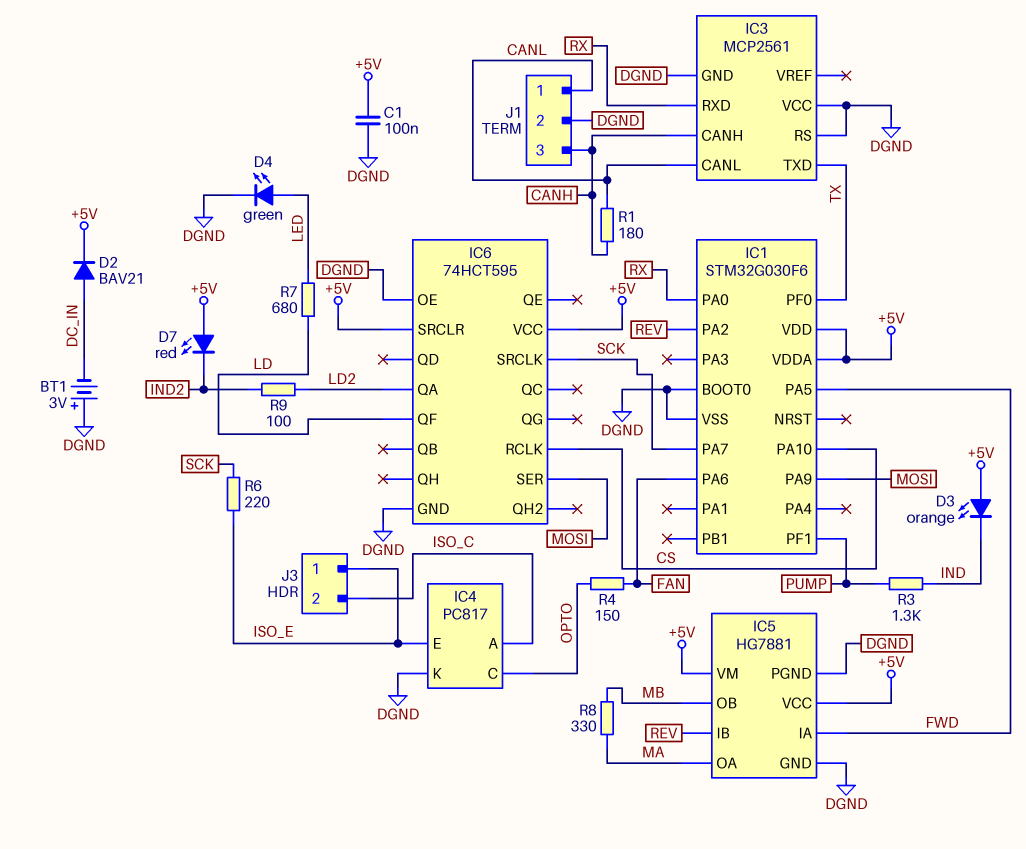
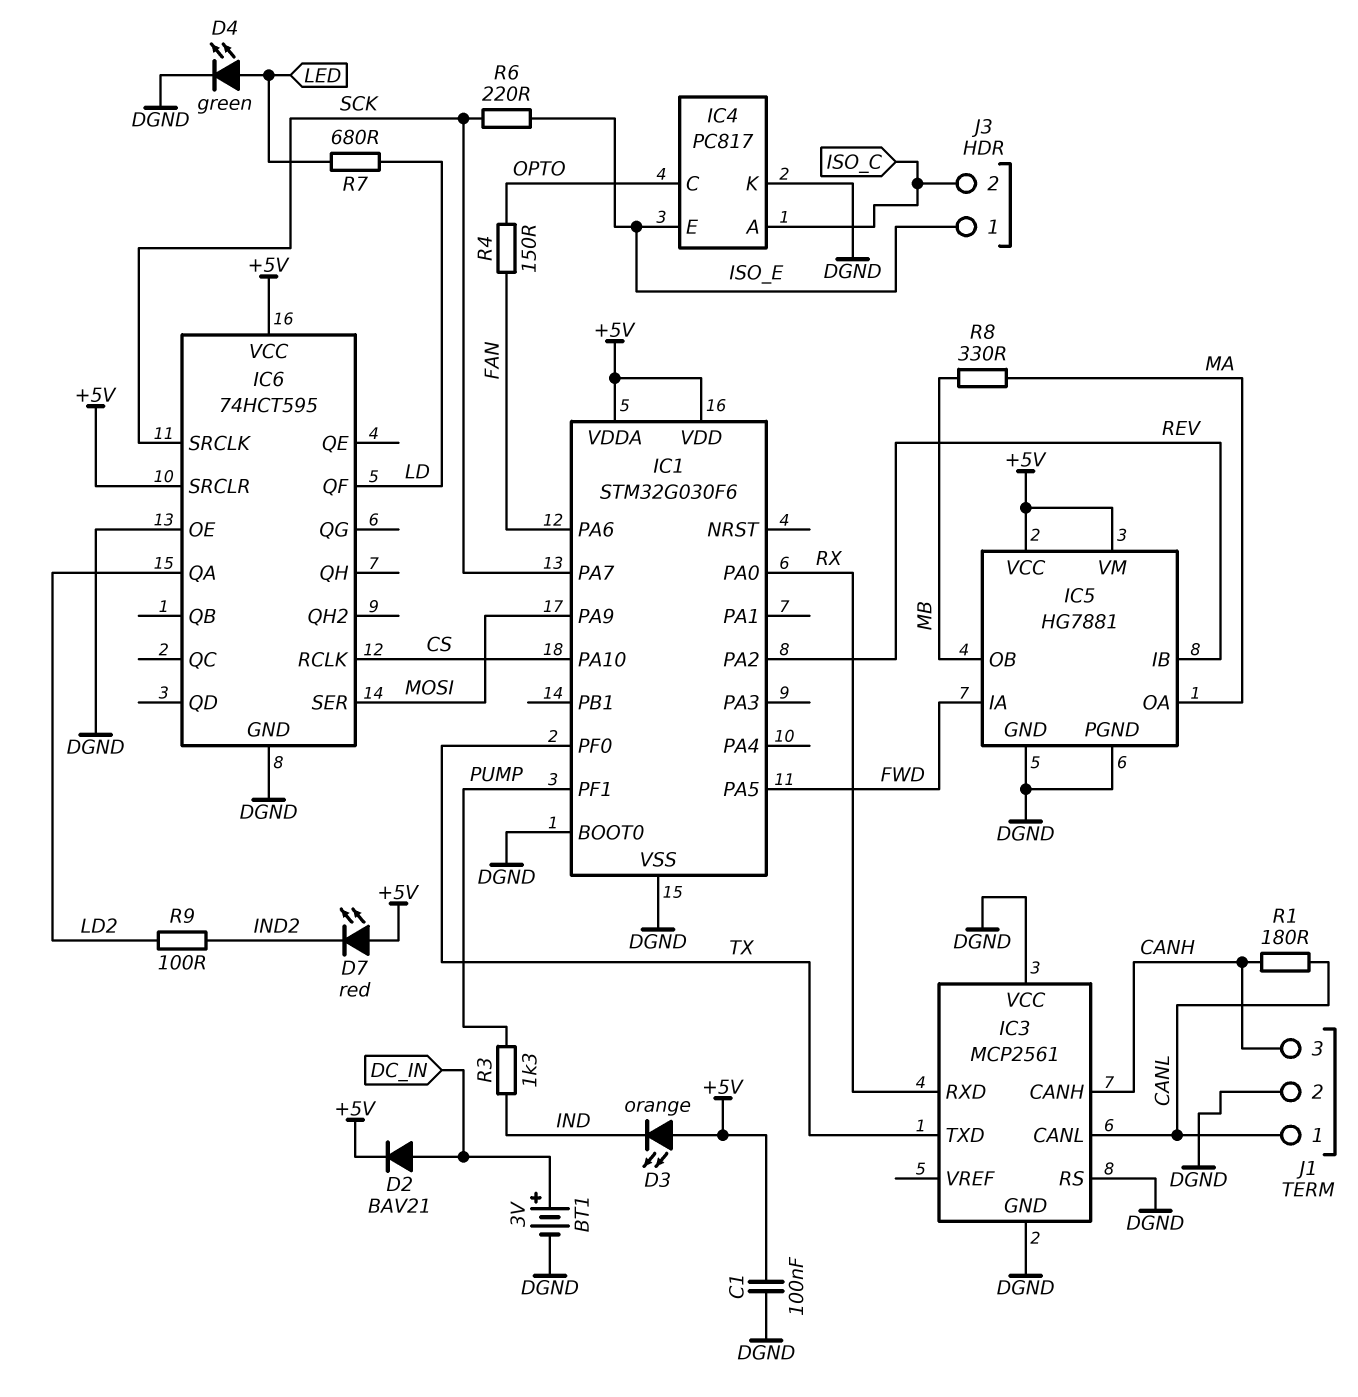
BT1: 3V (plus DGND, minus DC_IN) -> 3V (plus DC_IN, minus DGND)

